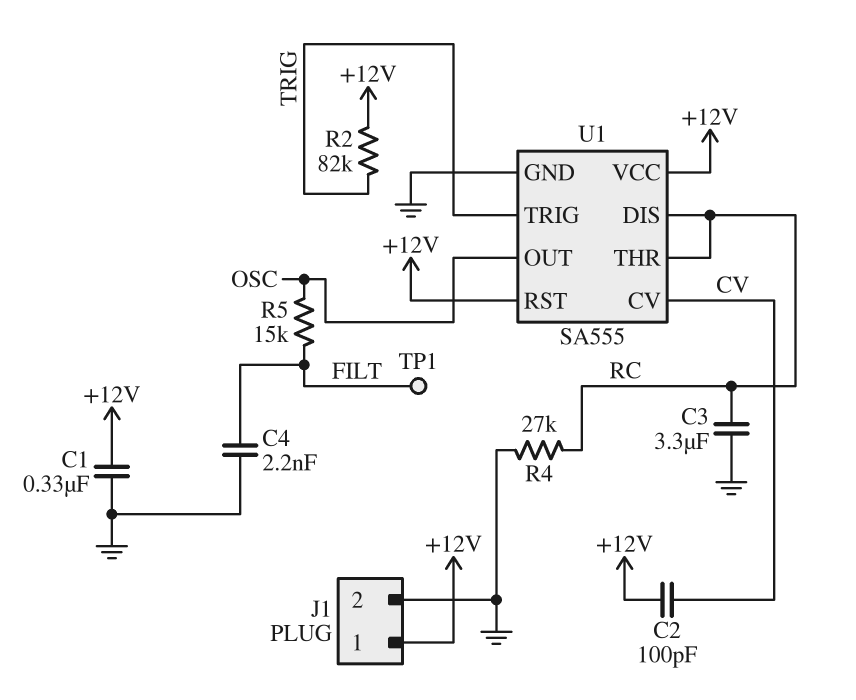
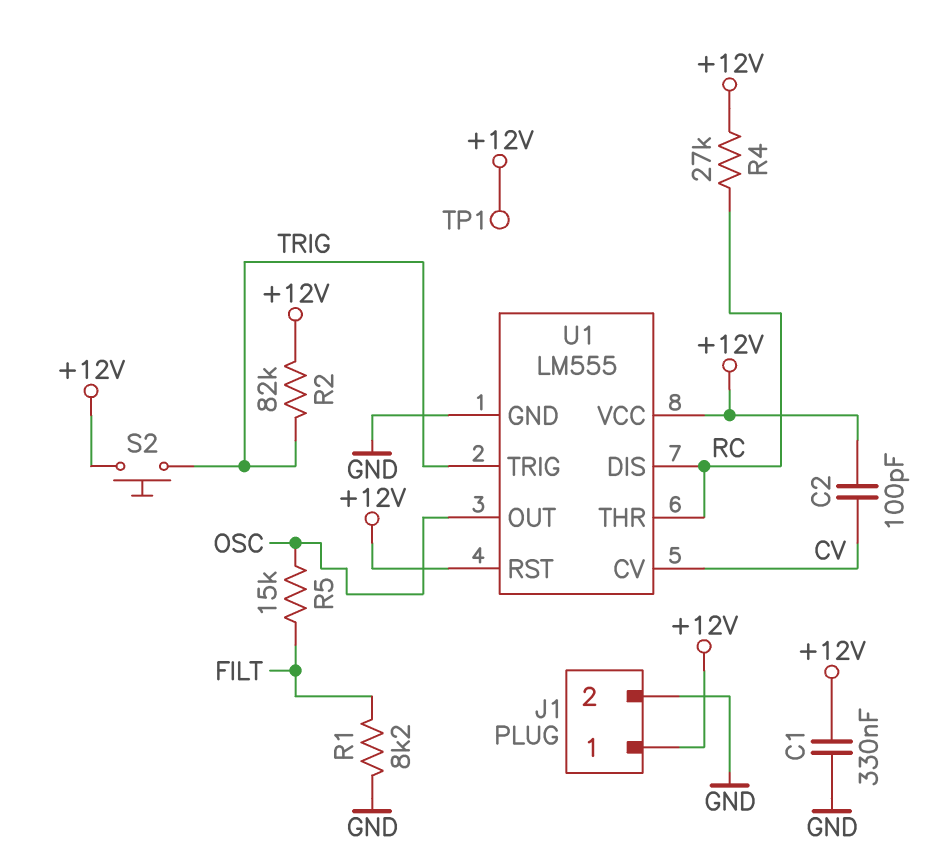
C3: 3.3uF (GND, RC) -> none
C4: 2.2nF (FILT, GND) -> none
R1: none -> 8.2k (FILT, GND)
R4: 27k (GND, RC) -> 27k (+12V, RC)
S2: none -> button (+12V, TRIG)
TP1: test point (FILT) -> test point (+12V)
U1: SA555 -> LM555

